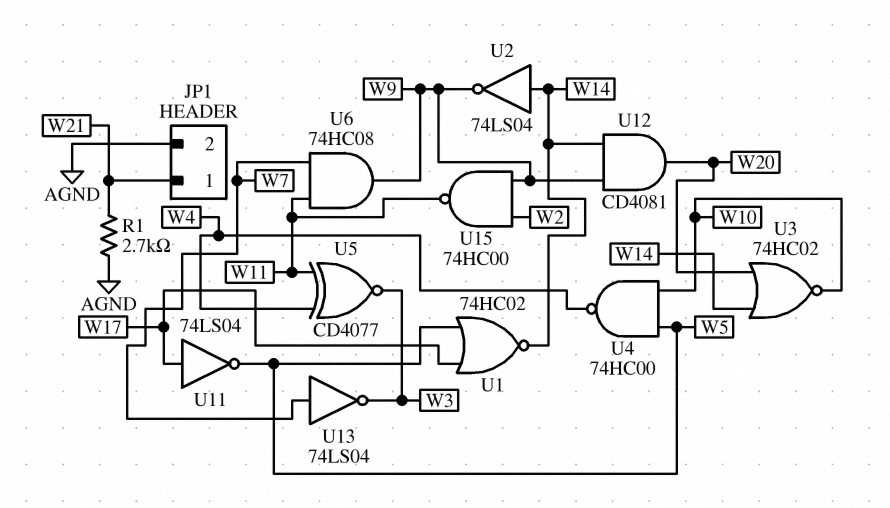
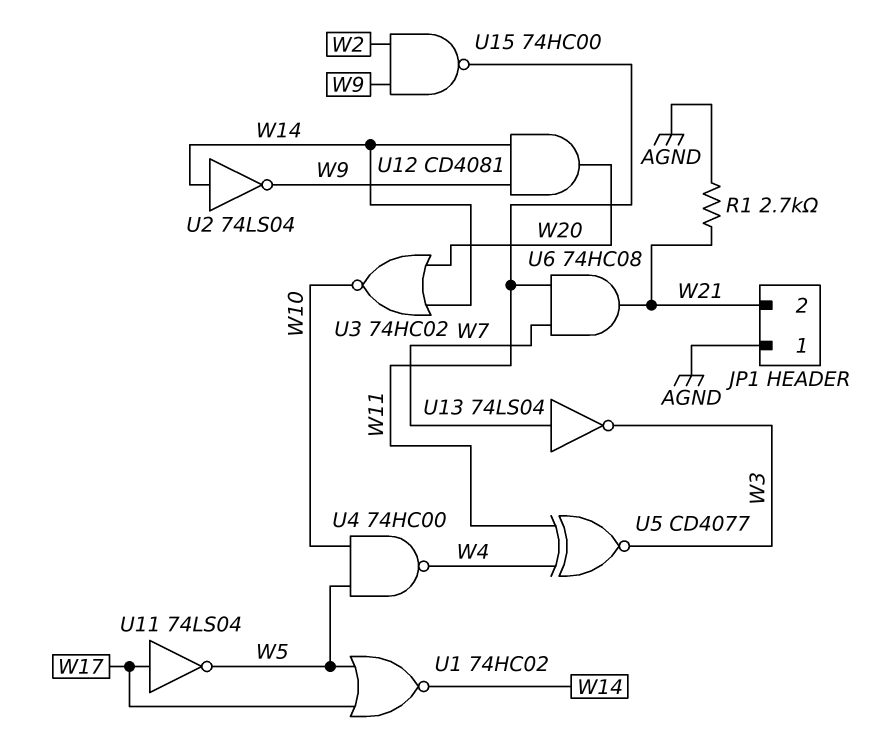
JP1 pin 1: W21 -> AGND
JP1 pin 2: AGND -> W21
U6: AND 74HC08 (in W7, in W11, out W9) -> AND 74HC08 (in W7, in W11, out W21)

